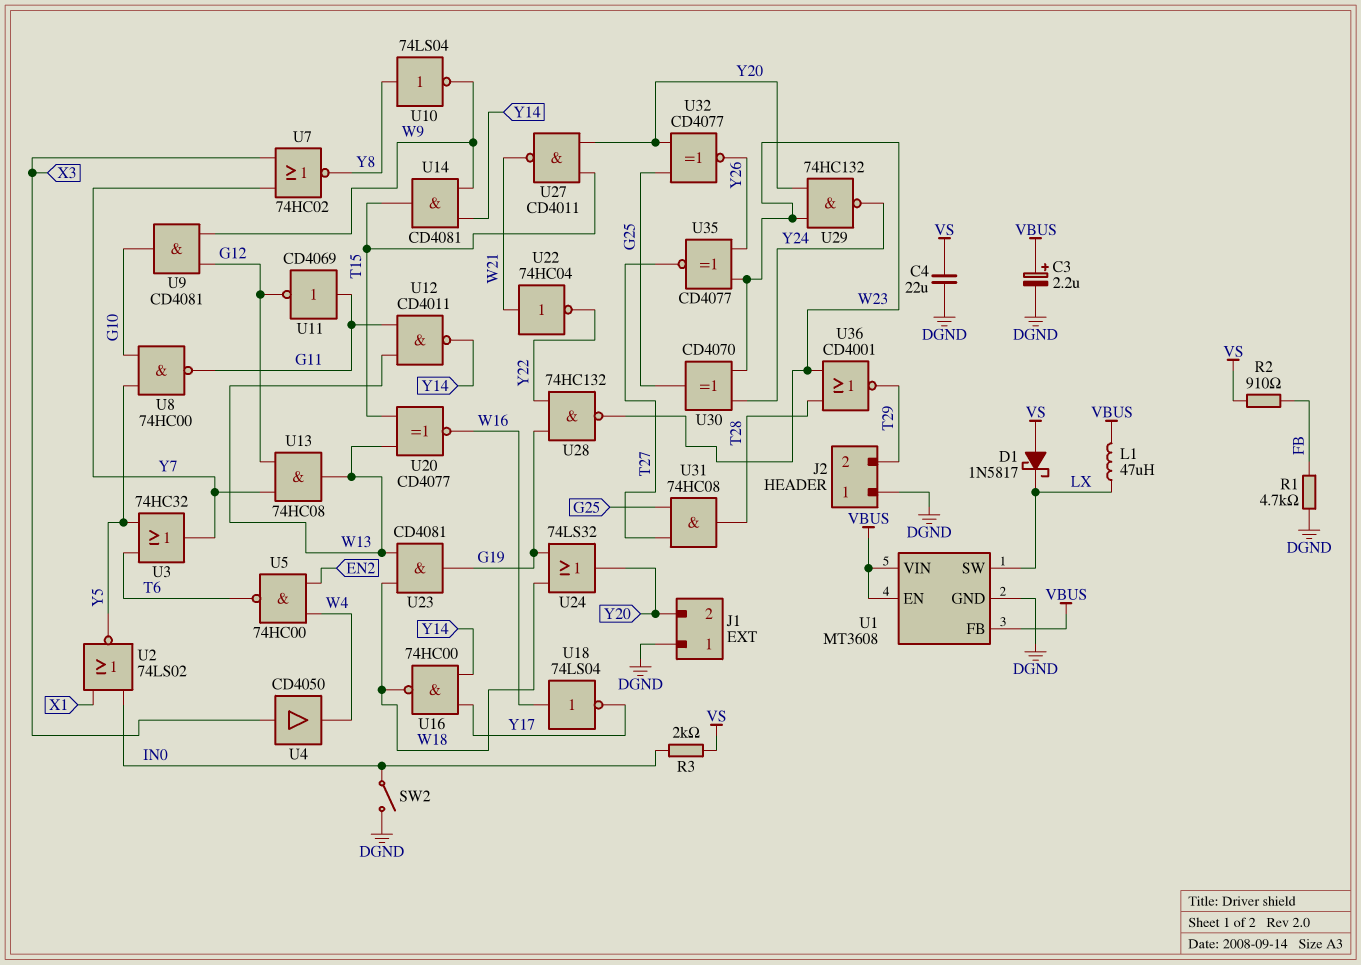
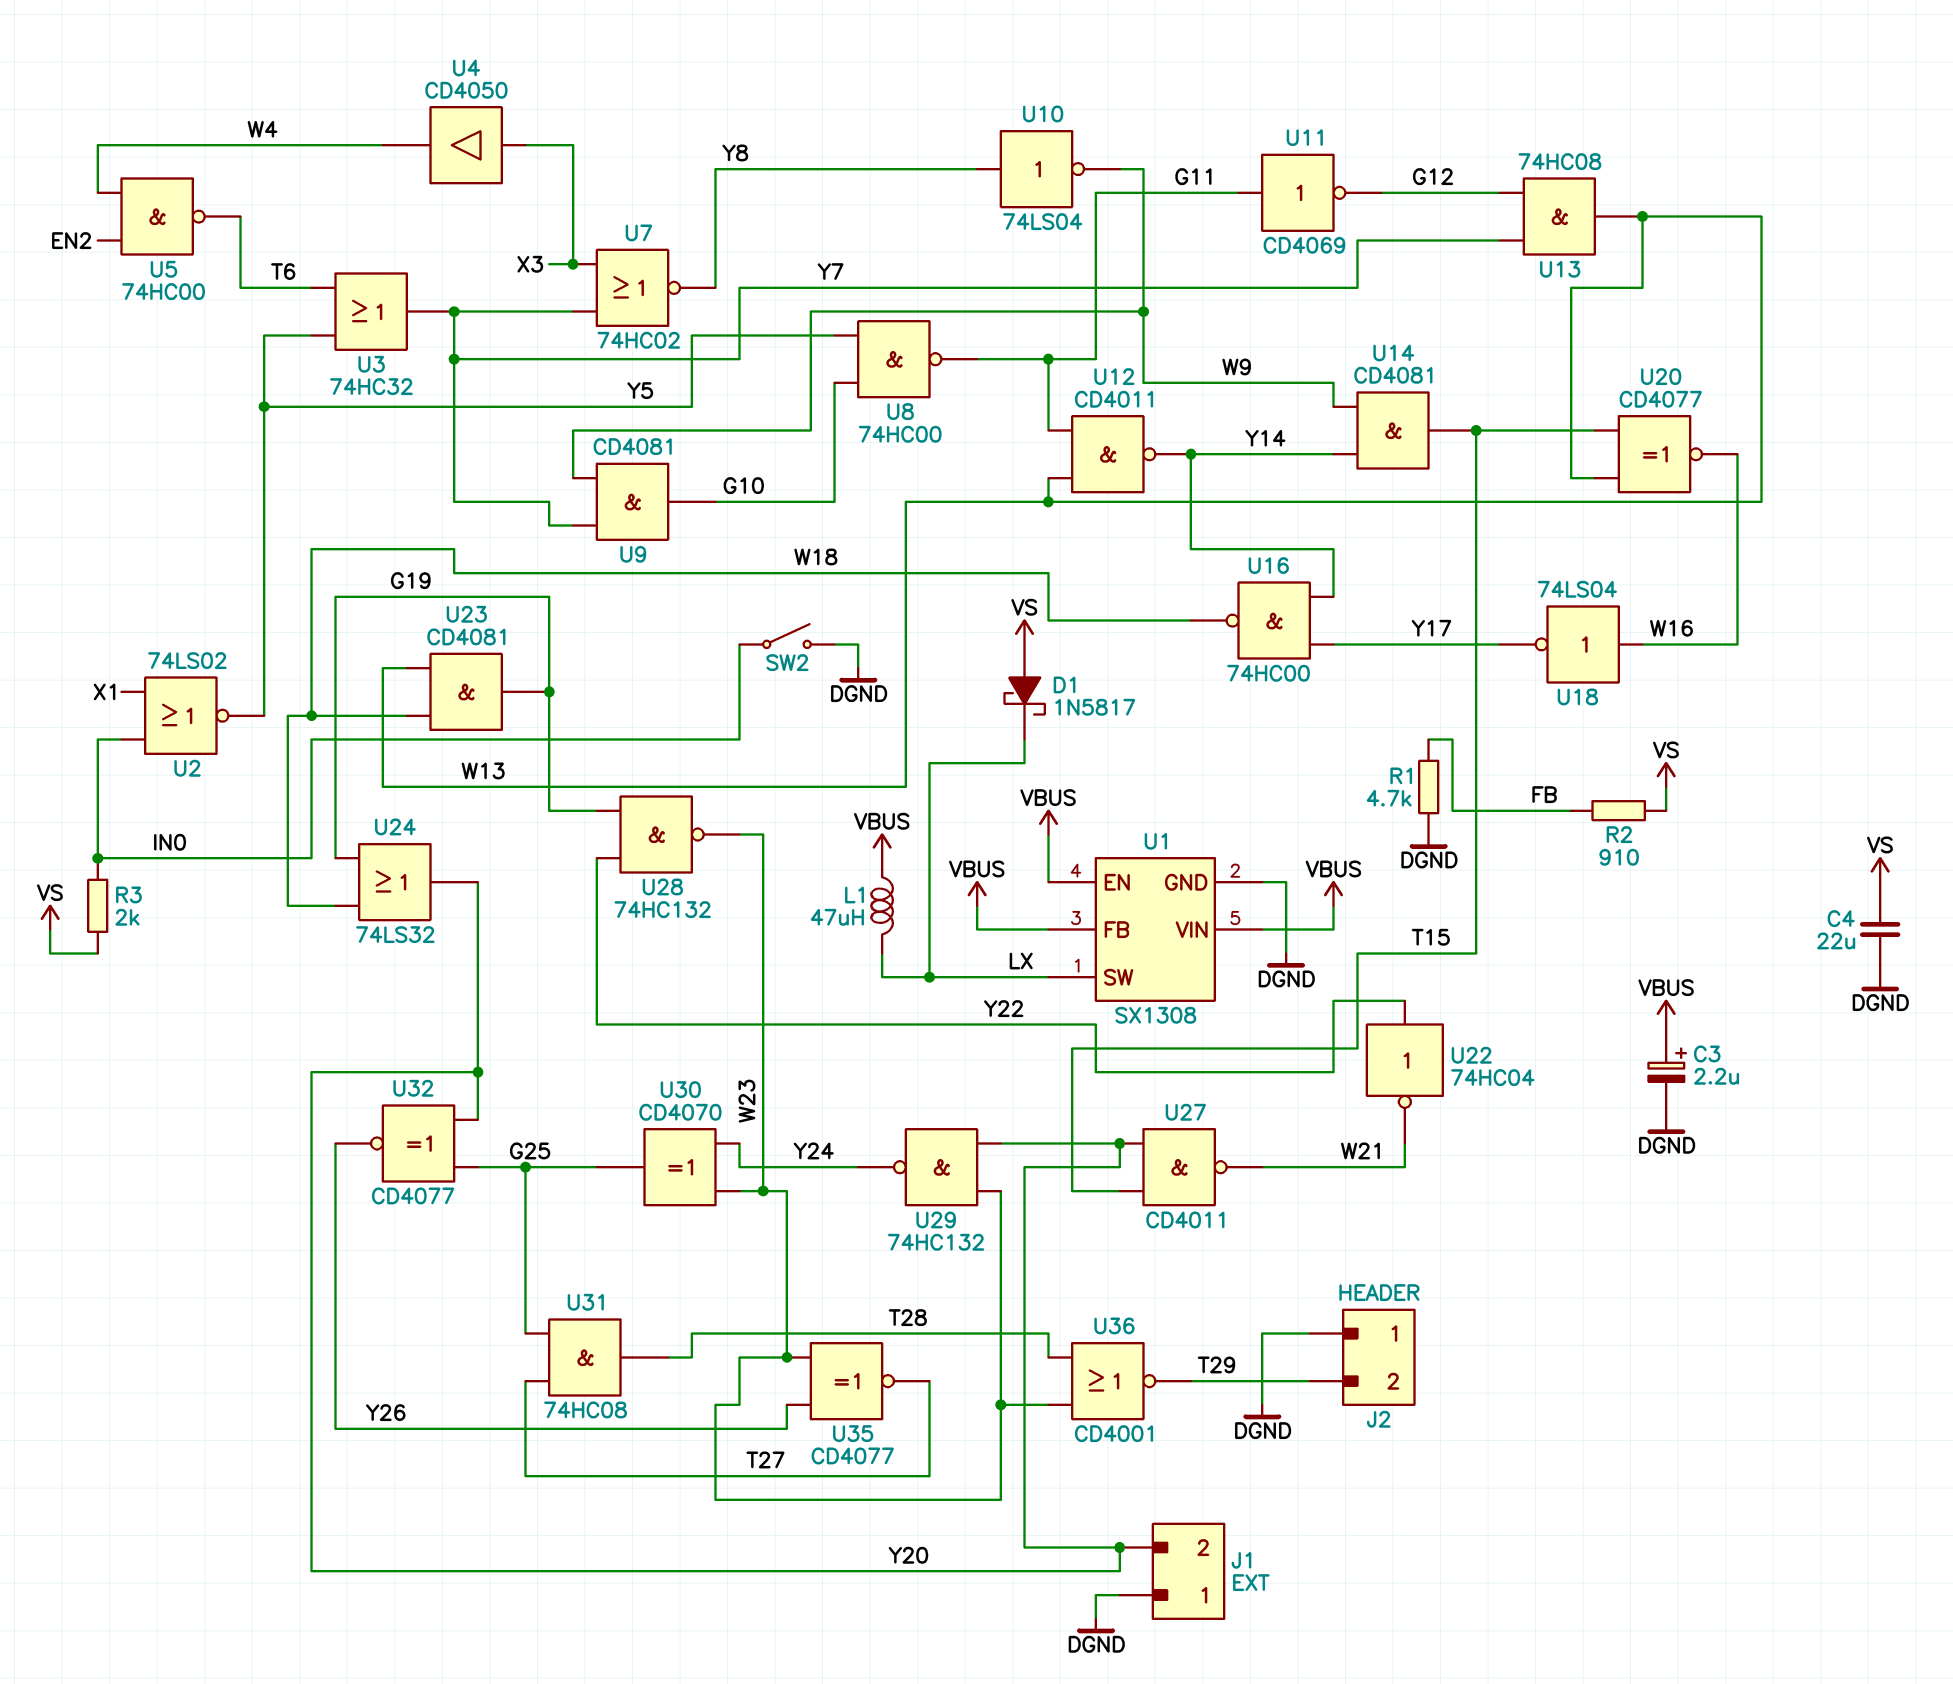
U1: MT3608 -> SX1308
U9: AND CD4081 (in G12, in W9, out G10) -> AND CD4081 (in W9, in Y7, out G10)
U22: NOT 74HC04 (in W21, out Y22) -> NOT 74HC04 (in Y22, out W21)

